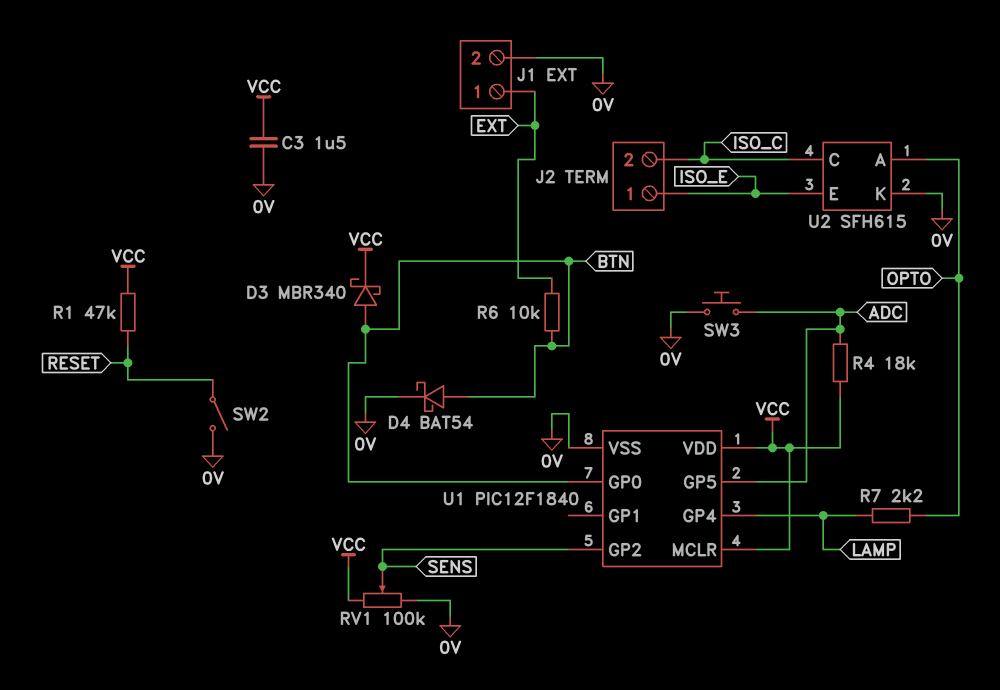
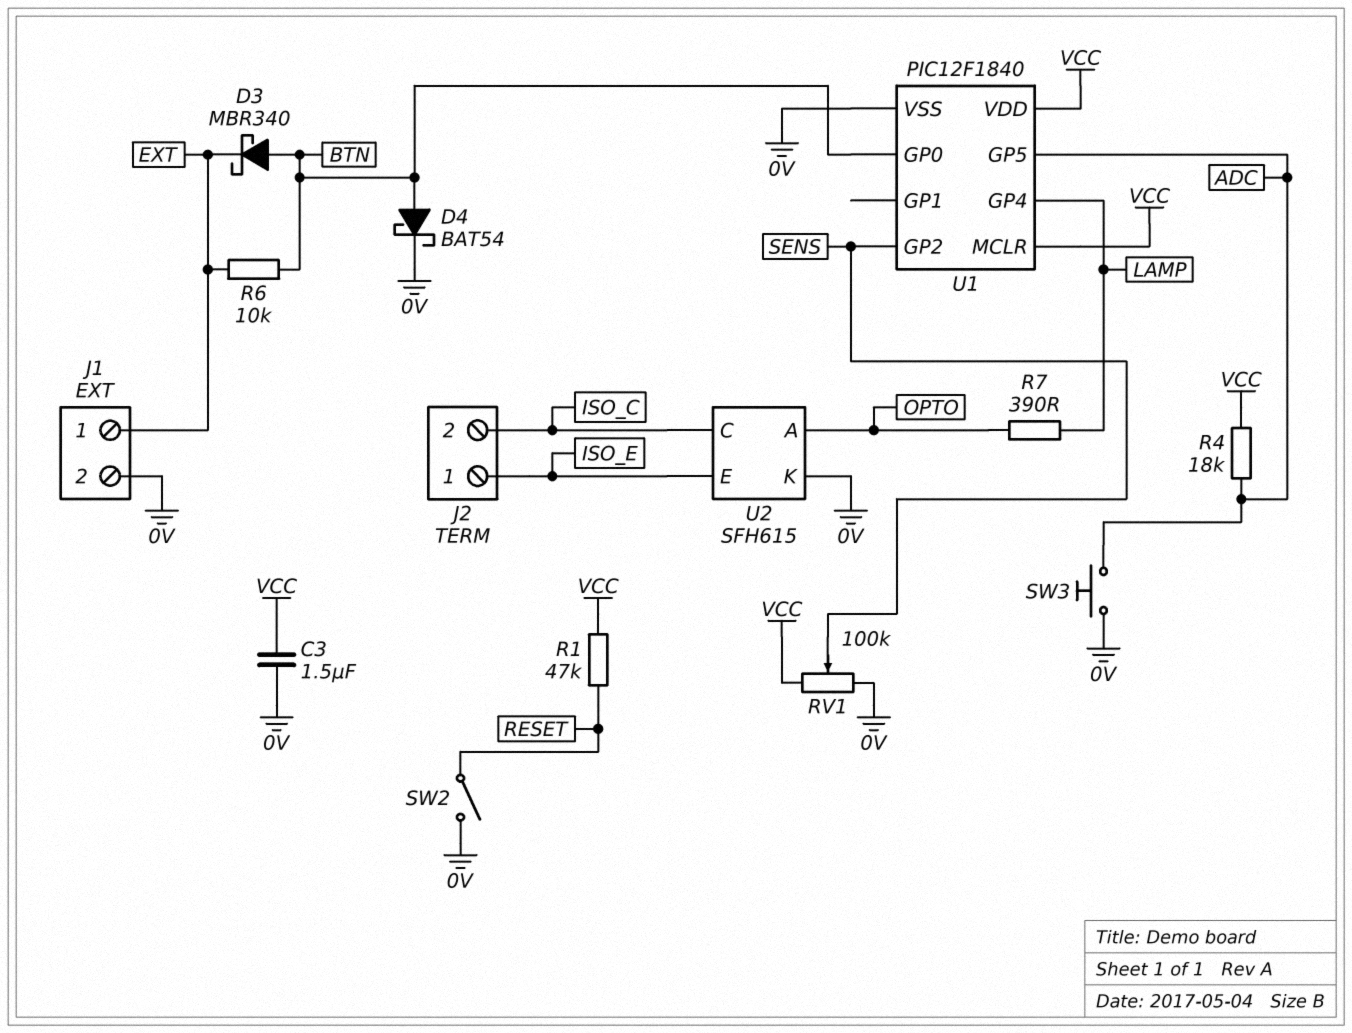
D3: schottky MBR340 (A BTN, K VCC) -> schottky MBR340 (A BTN, K EXT)
R7: 2.2k (LAMP, OPTO) -> 390 (LAMP, OPTO)

